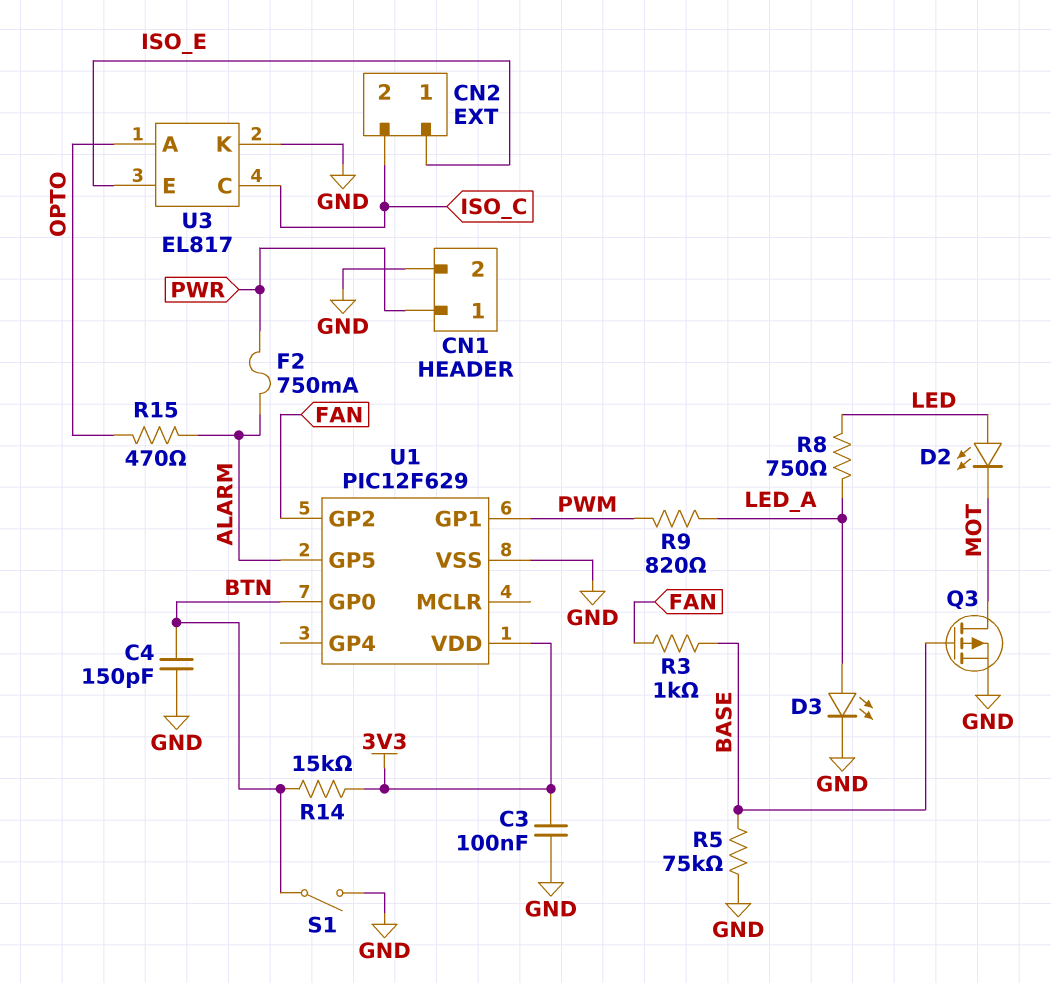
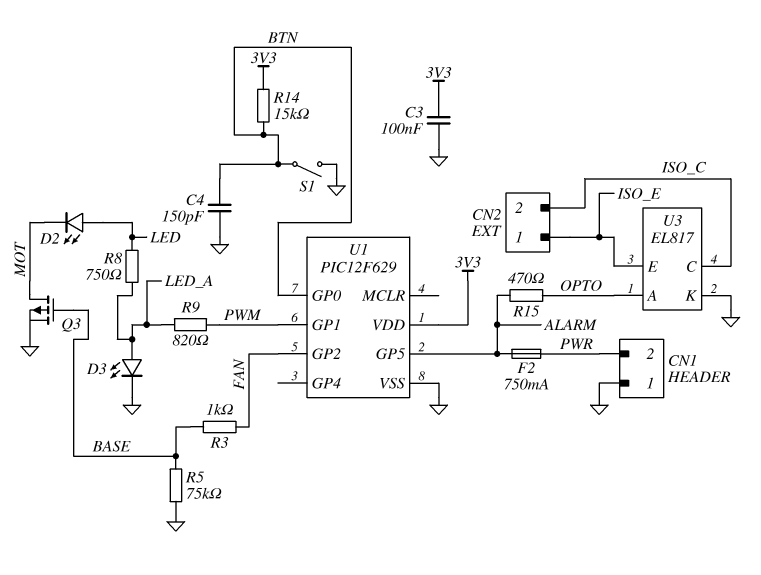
CN1 pin 1: PWR -> GND
CN1 pin 2: GND -> PWR

